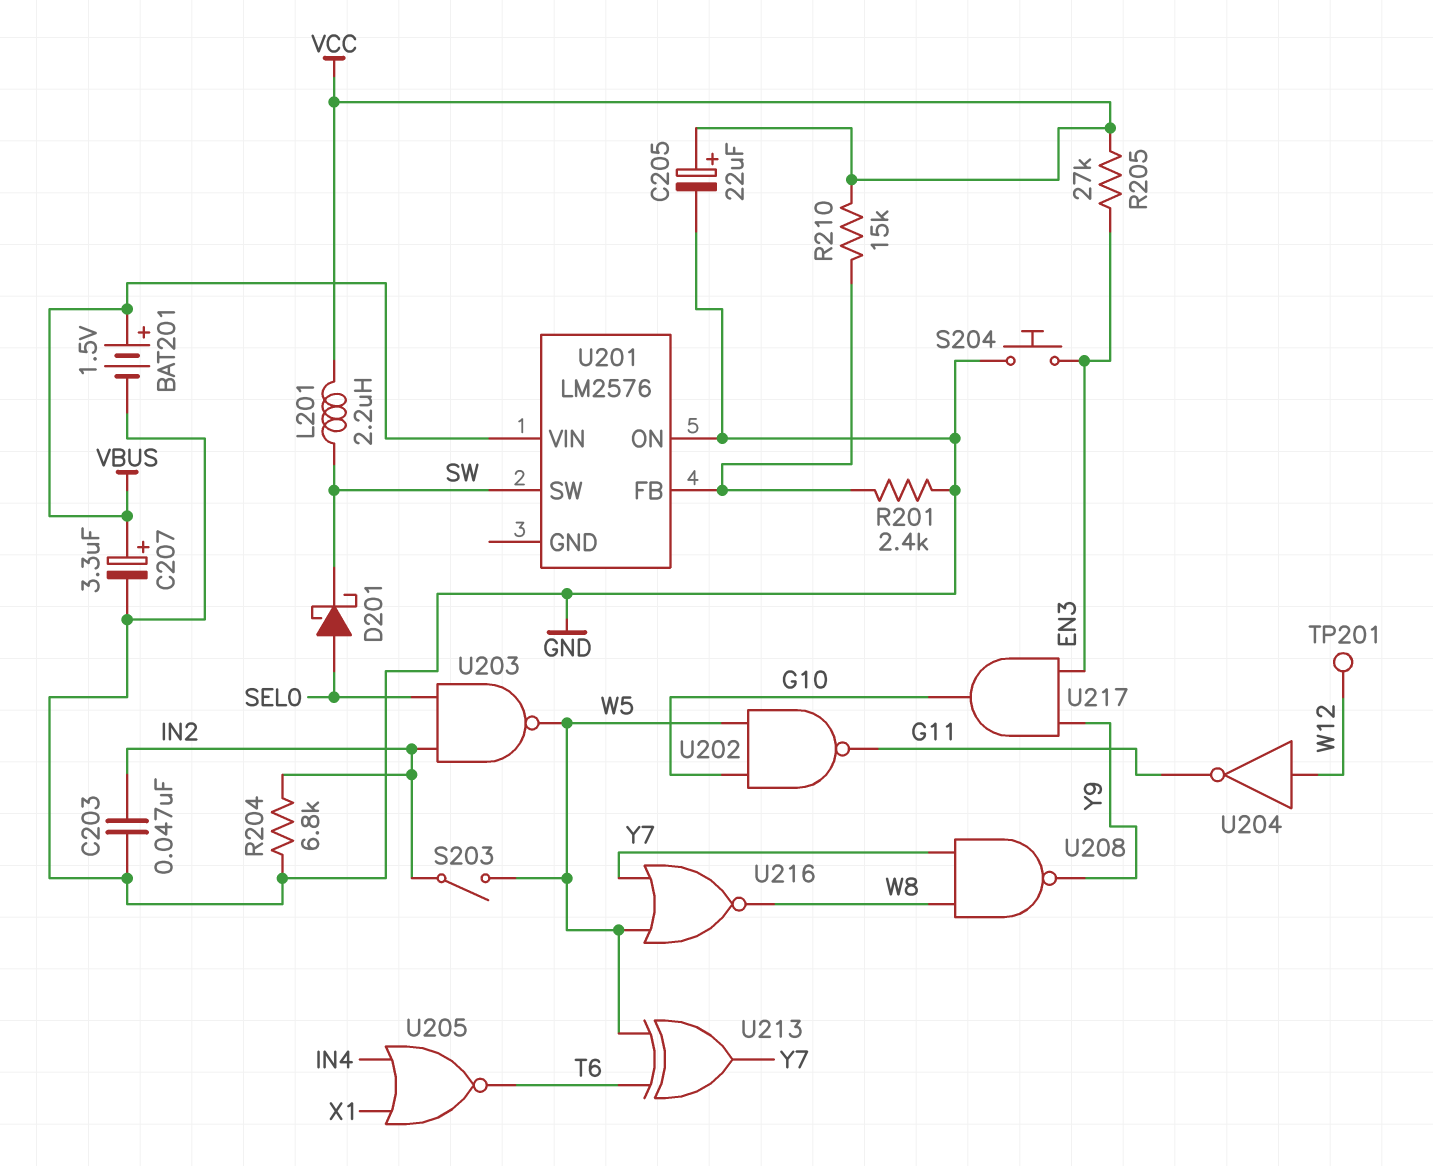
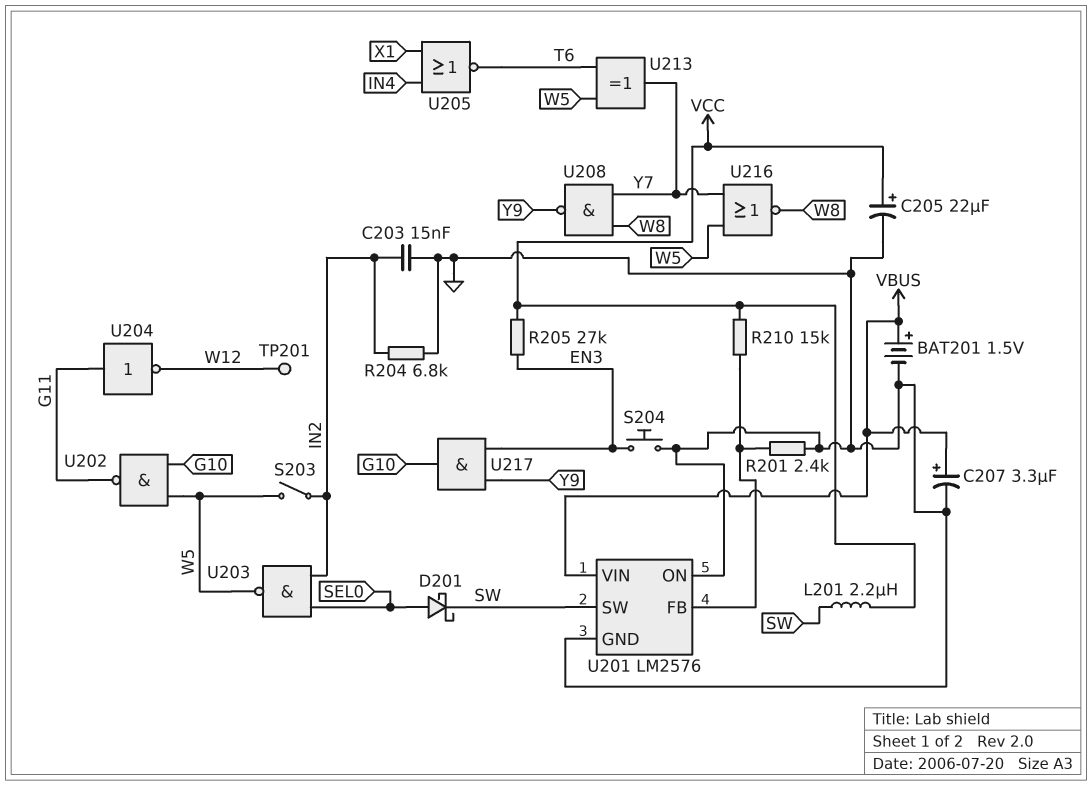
C203: 47nF (GND, IN2) -> 15nF (GND, IN2)
U201 pin GND: none -> GND
U204: NOT (in W12, out G11) -> NOT (in G11, out W12)

